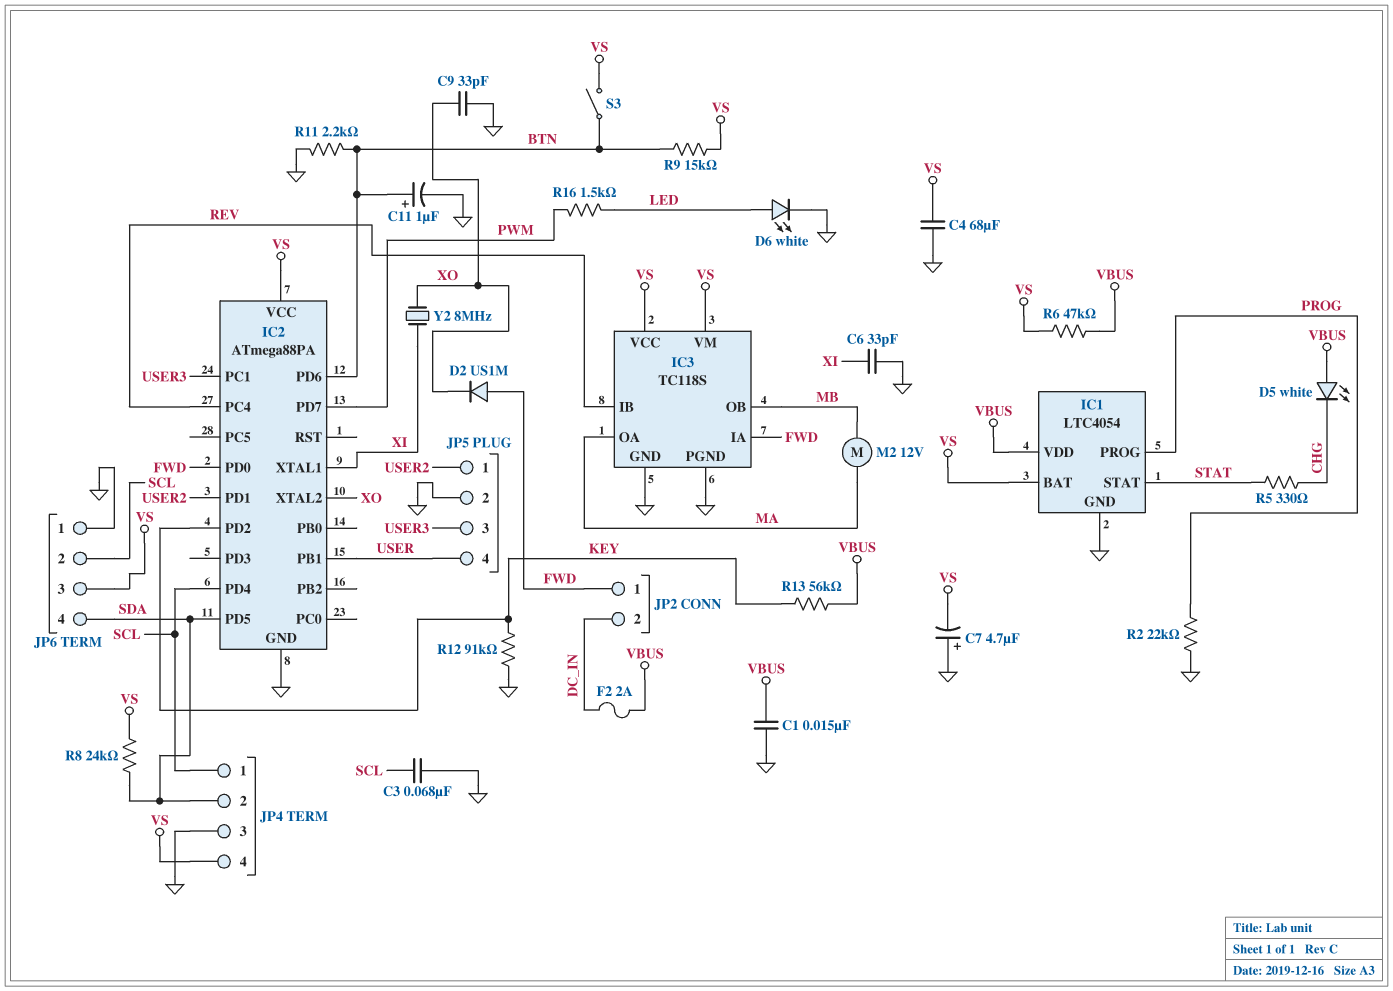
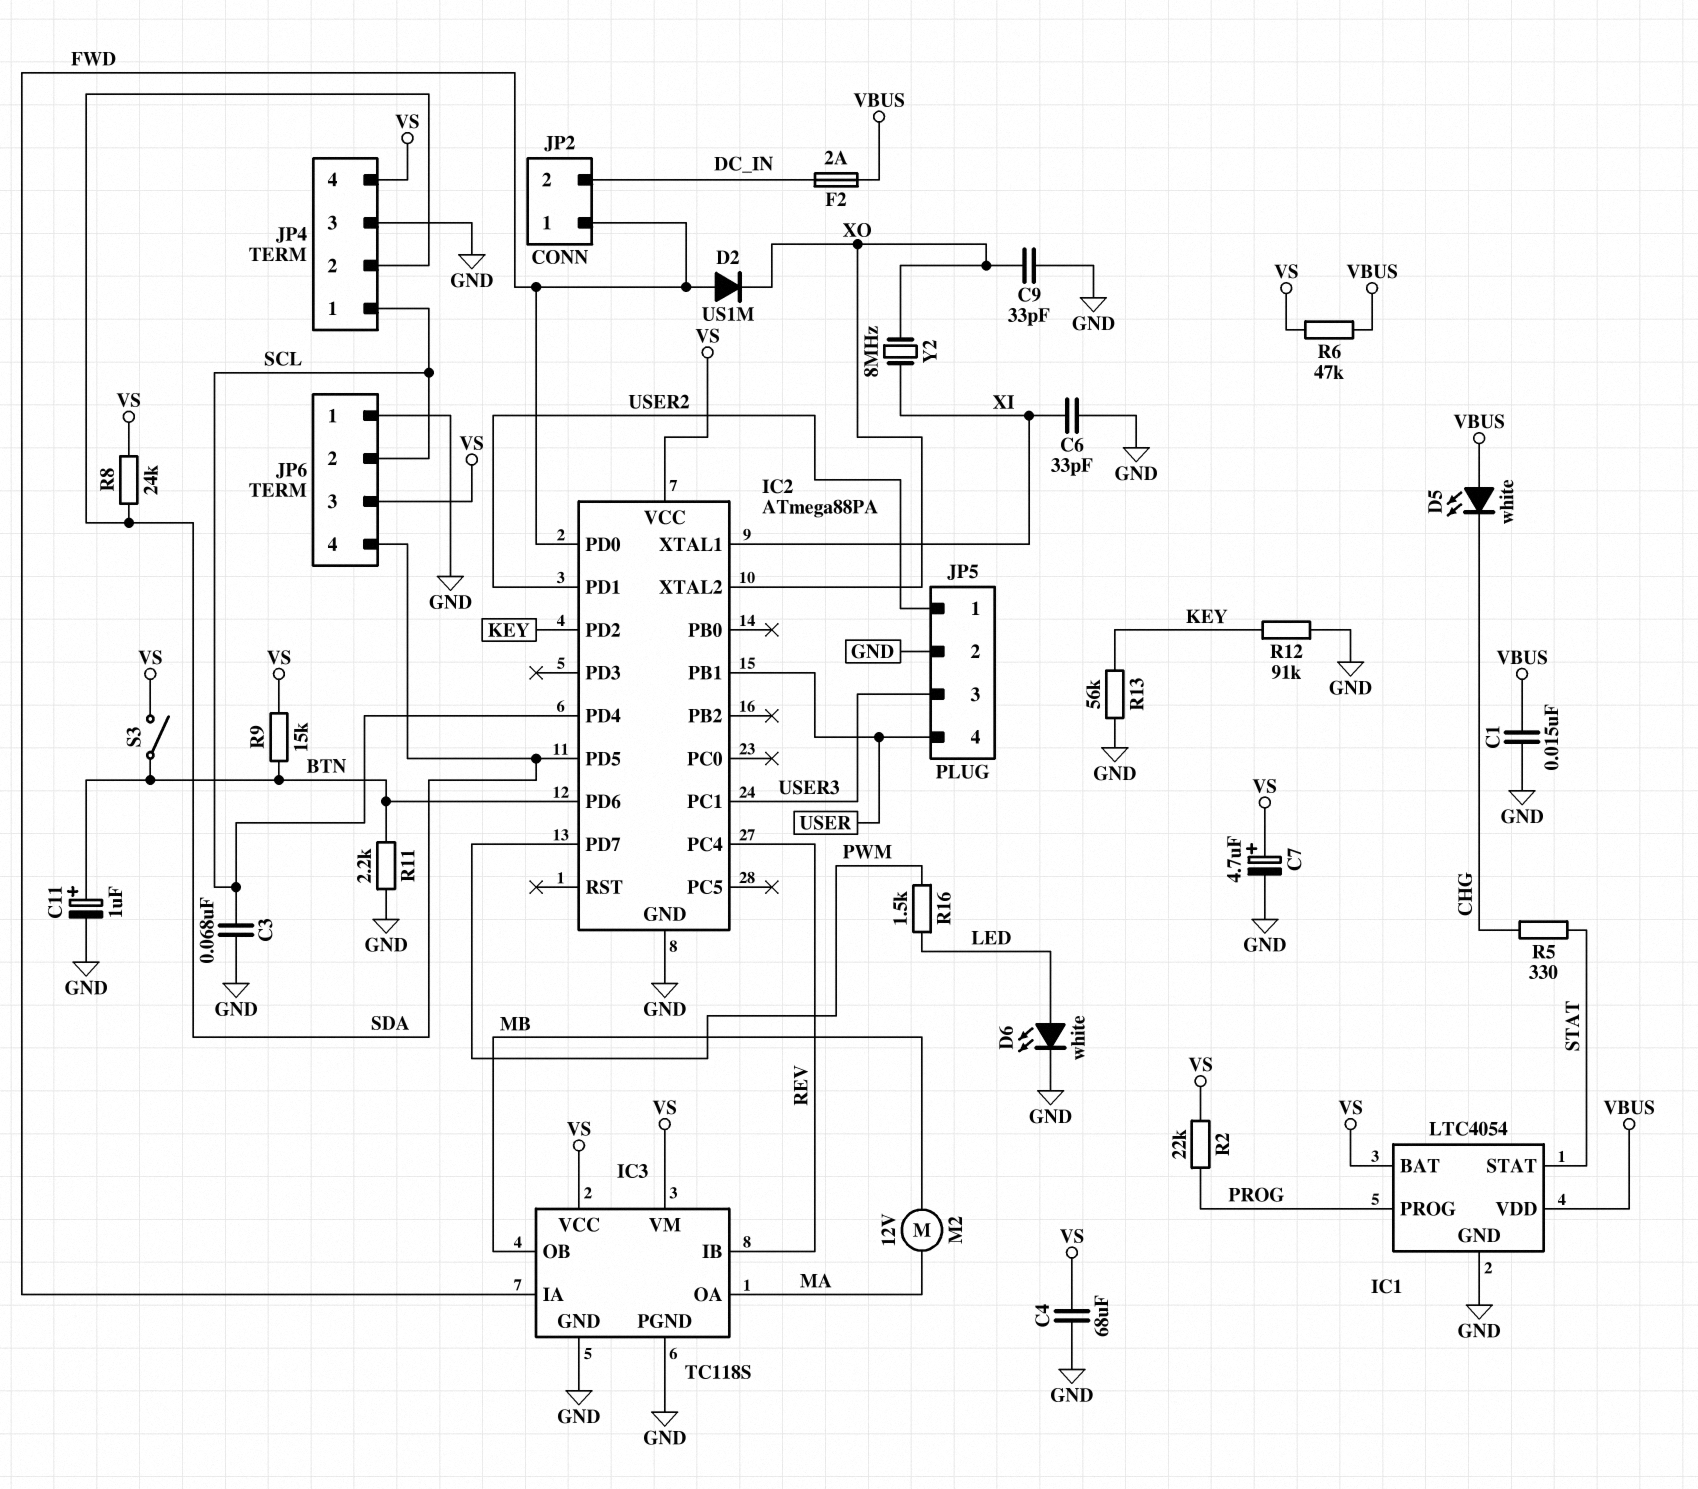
C7: 4.7uF (plus GND, minus VS) -> 4.7uF (plus VS, minus GND)
R2: 22k (GND, PROG) -> 22k (PROG, VS)
R13: 56k (KEY, VBUS) -> 56k (GND, KEY)

